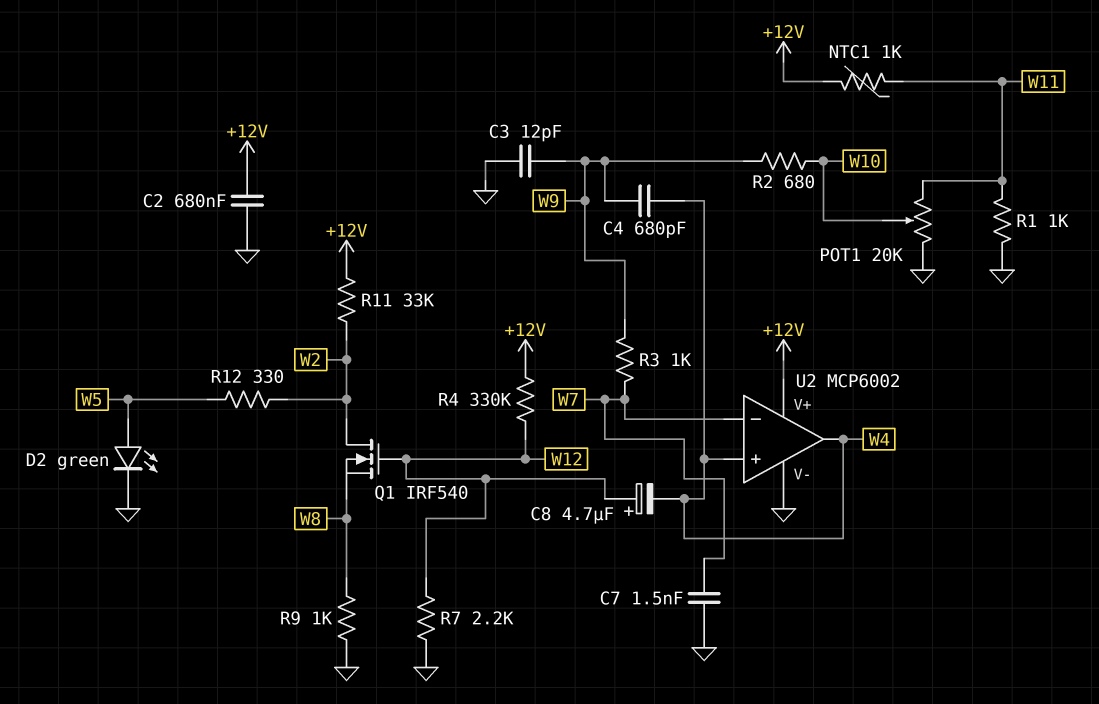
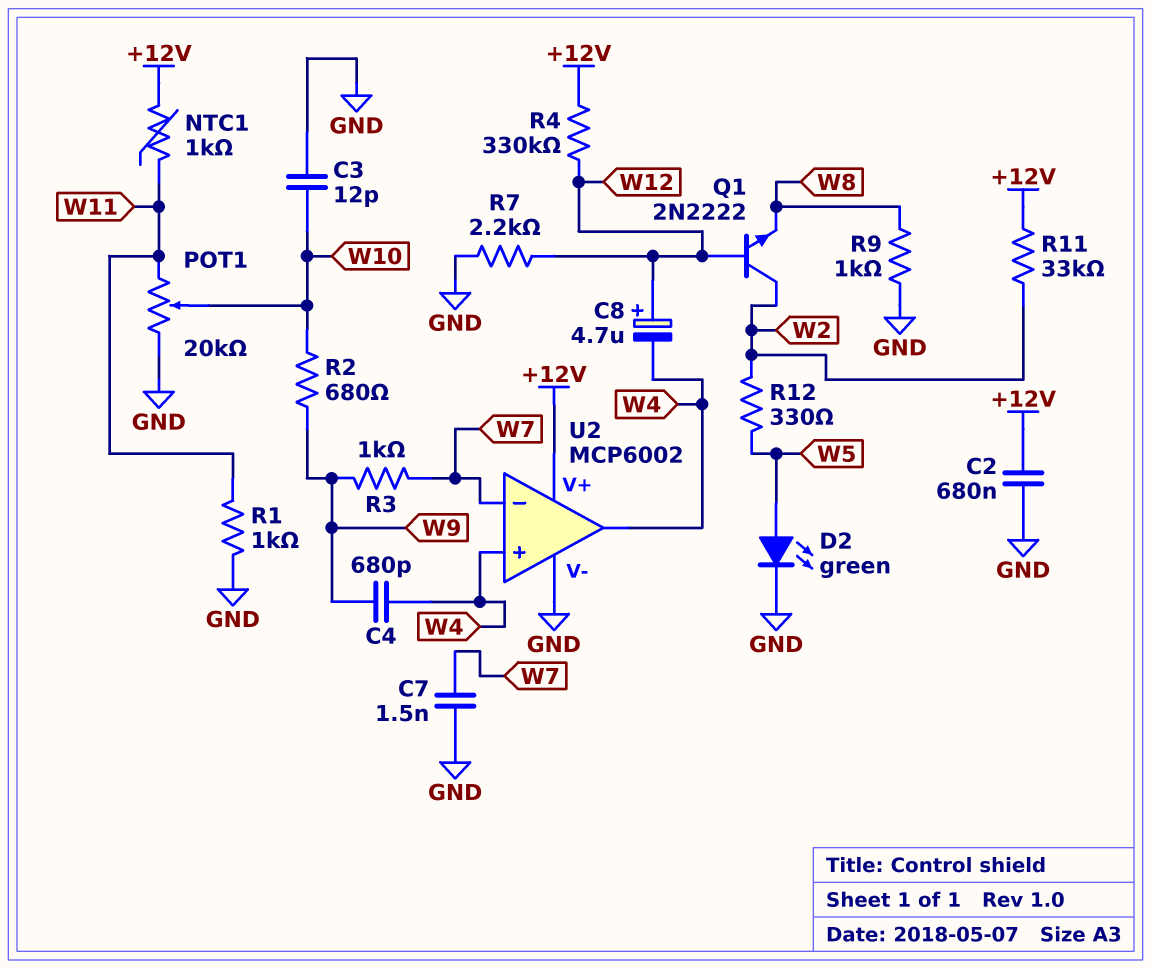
C3: 12pF (GND, W9) -> 12pF (GND, W10)
Q1: NMOS IRF540 (G W12, D W2, S W8) -> NPN 2N2222 (B W12, C W2, E W8)

